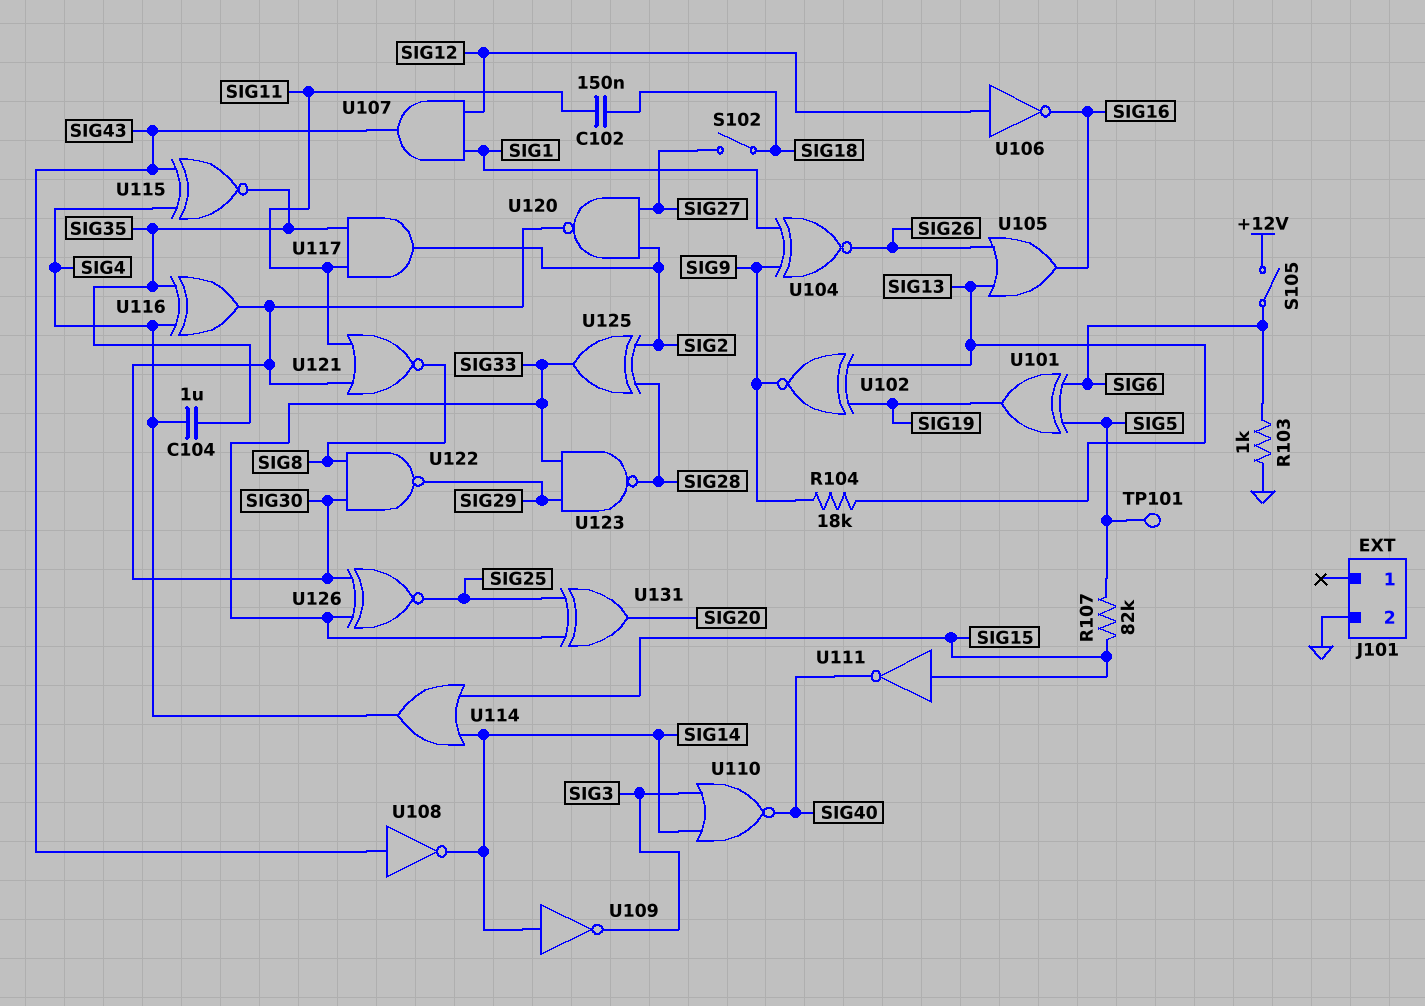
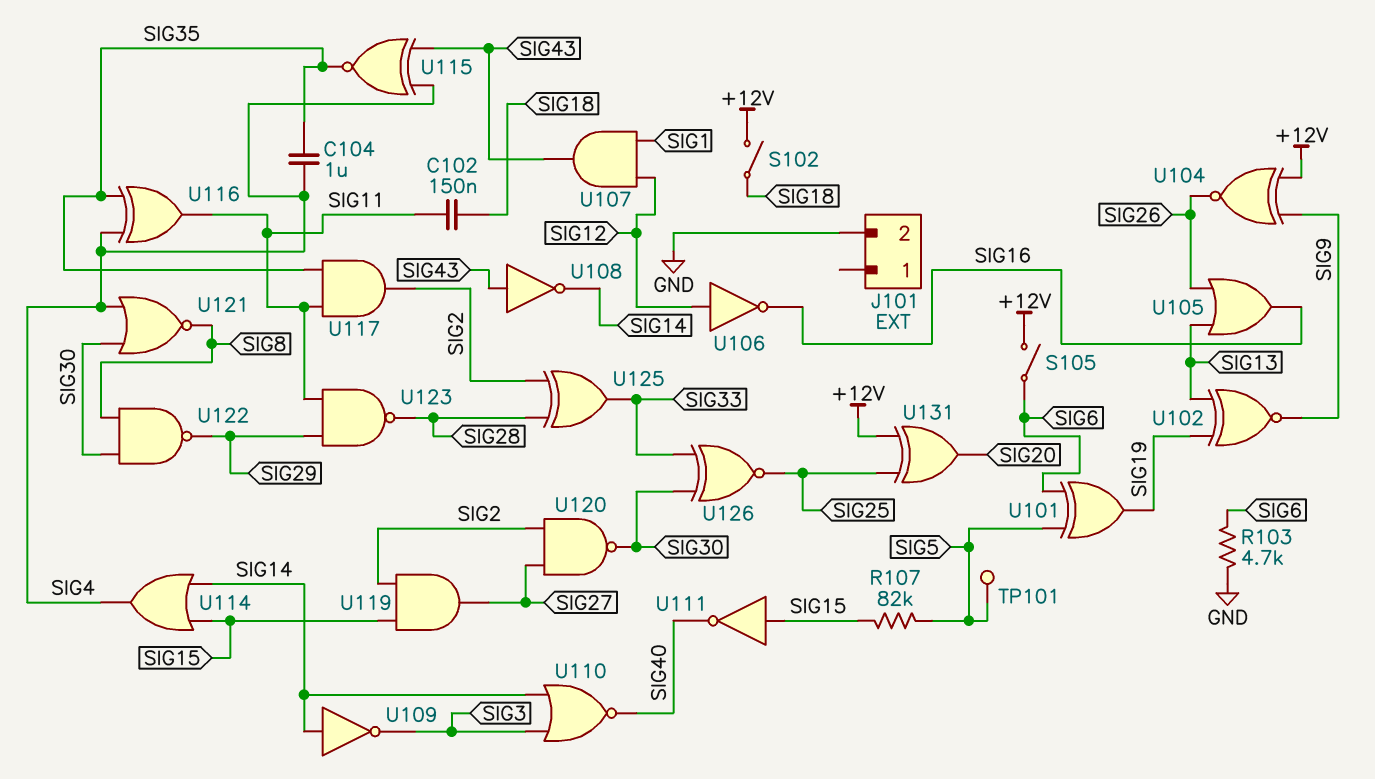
R103: 1k (GND, SIG6) -> 4.7k (GND, SIG6)
R104: 18k (SIG9, SIG13) -> none
S102: switch (SIG18, SIG27) -> switch (+12V, SIG18)
U104: XNOR (in SIG1, in SIG9, out SIG26) -> XNOR (in +12V, in SIG9, out SIG26)
U116: XOR (in SIG4, in SIG35, out SIG30) -> XOR (in SIG4, in SIG35, out SIG11)
U119: none -> AND (in SIG2, in SIG15, out SIG27)
U121: NOR (in SIG11, in SIG30, out SIG8) -> NOR (in SIG4, in SIG30, out SIG8)
U123: NAND (in SIG29, in SIG33, out SIG28) -> NAND (in SIG11, in SIG29, out SIG28)
U131: XOR (in SIG25, in SIG33, out SIG20) -> XOR (in +12V, in SIG25, out SIG20)

